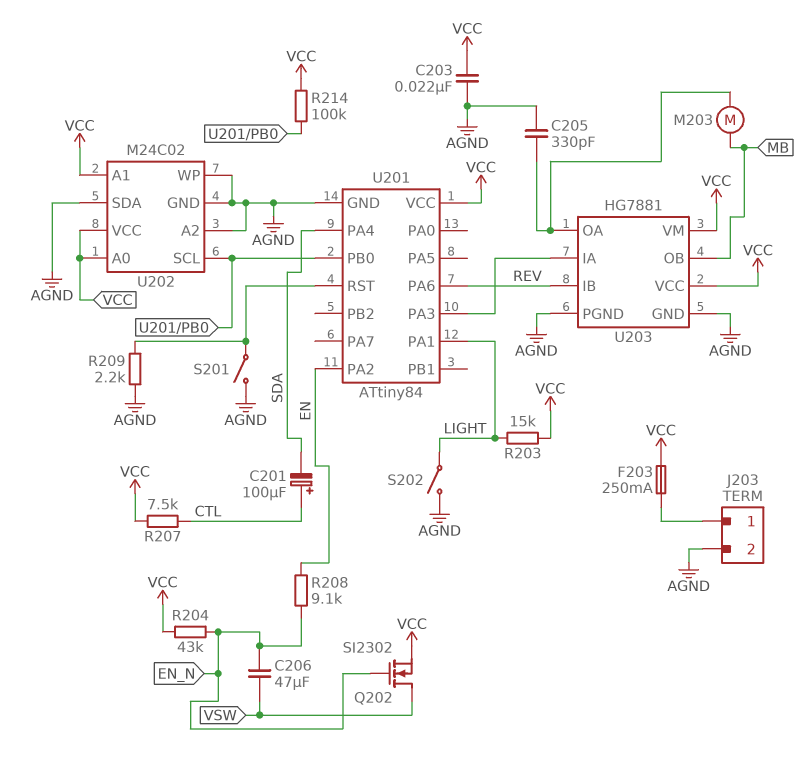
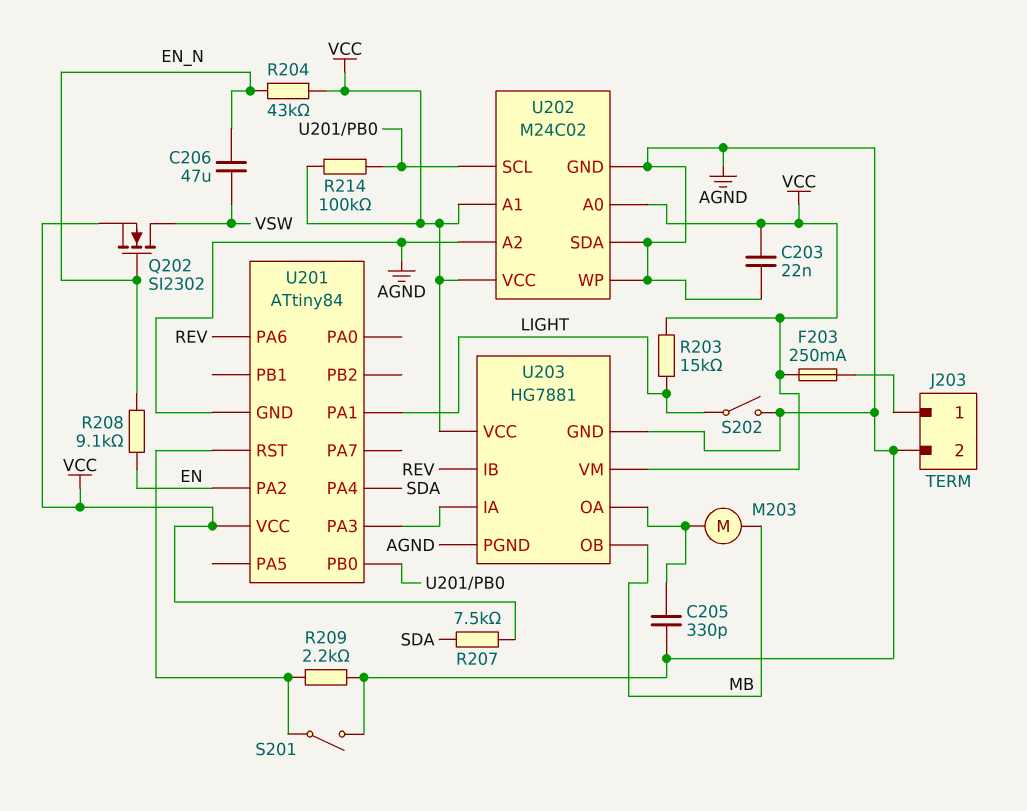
C201: 100uF (plus CTL, minus SDA) -> none
R207: 7.5k (CTL, VCC) -> 7.5k (SDA, VCC)

